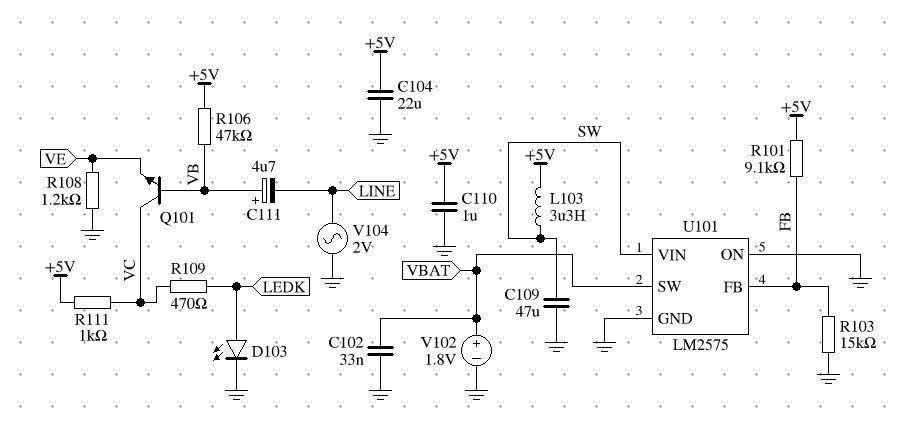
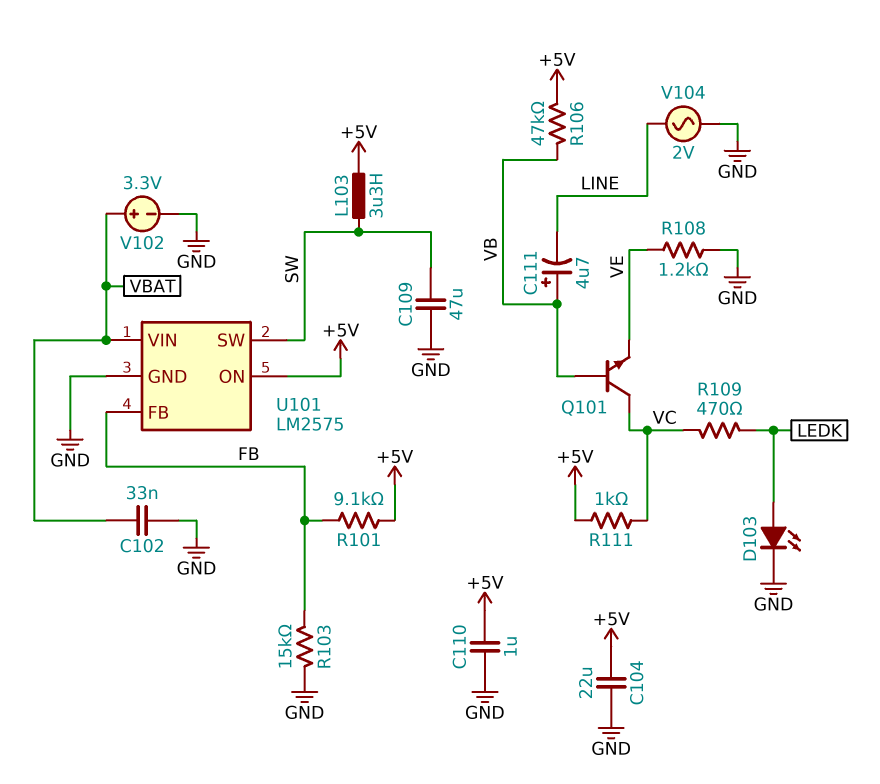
U101 pin ON: GND -> +5V
U101 pin SW: VBAT -> SW
U101 pin VIN: SW -> VBAT
V102: 1.8V (plus VBAT, minus GND) -> 3.3V (plus VBAT, minus GND)

